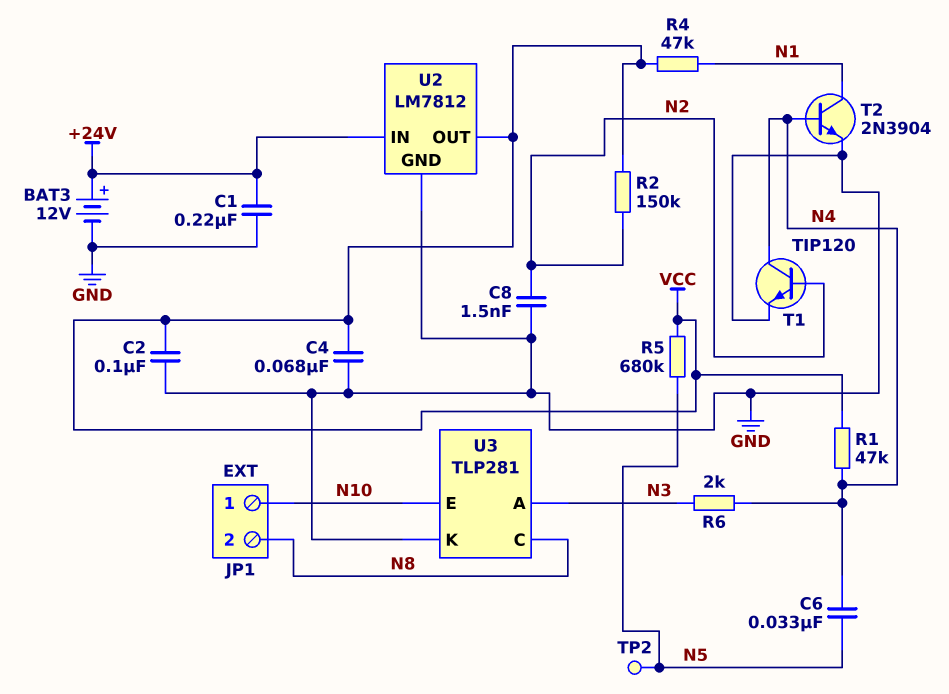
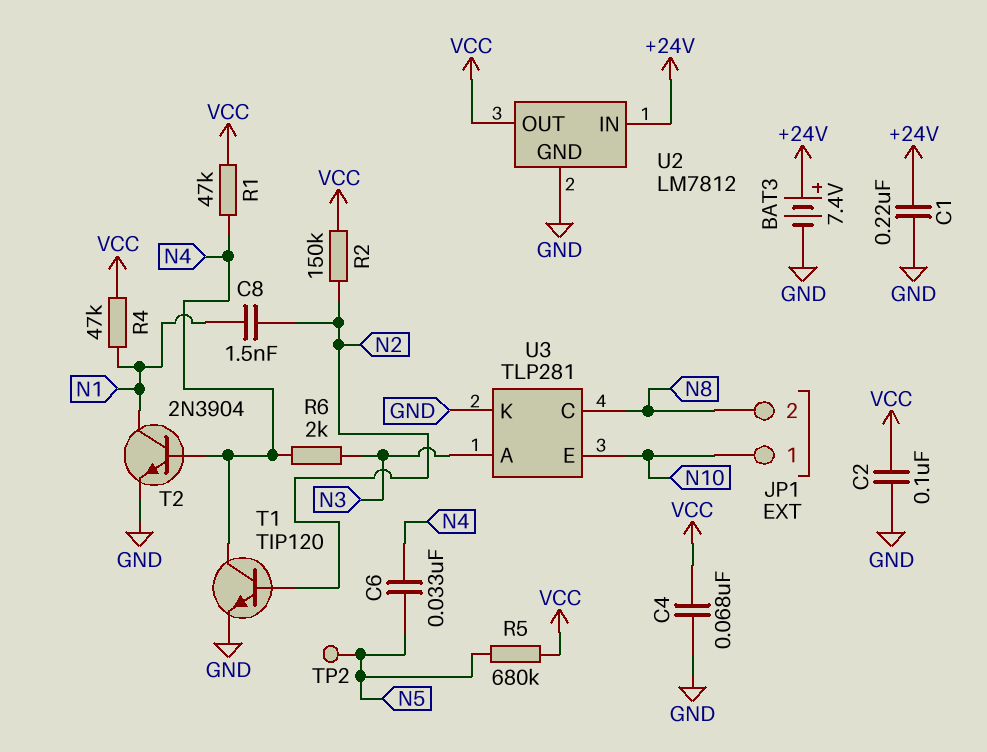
BAT3: 12V (plus +24V, minus GND) -> 7.4V (plus +24V, minus GND)
C8: 1.5nF (GND, N2) -> 1.5nF (N1, N2)

